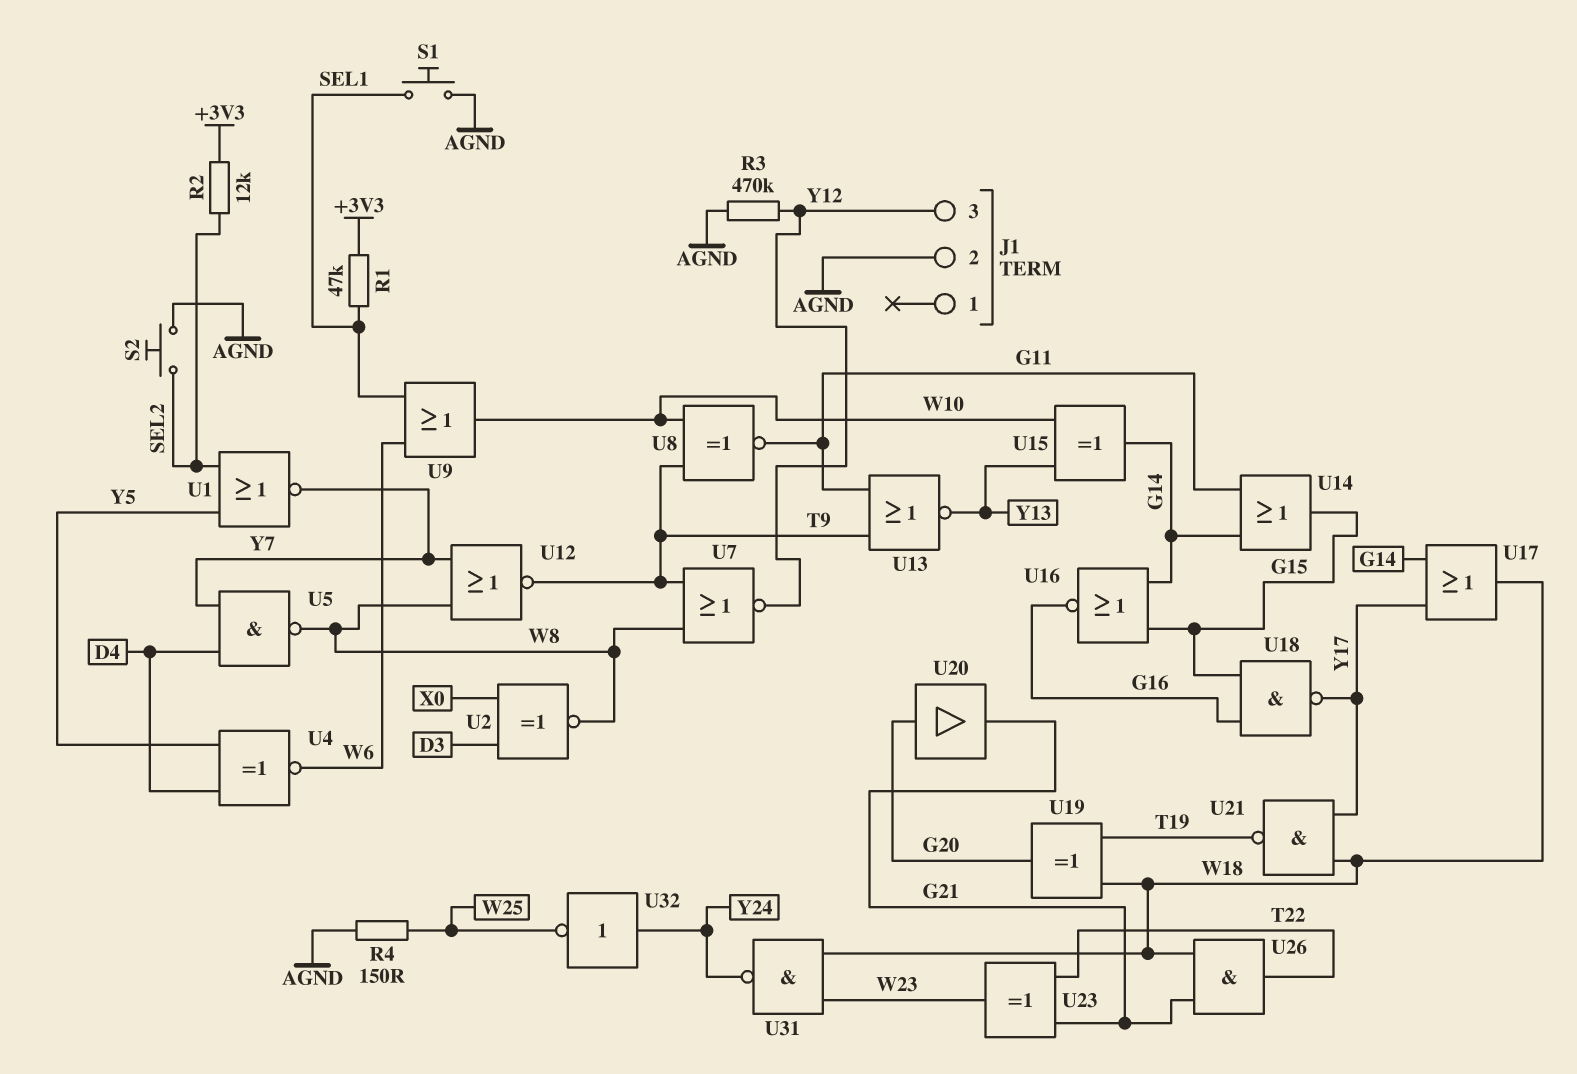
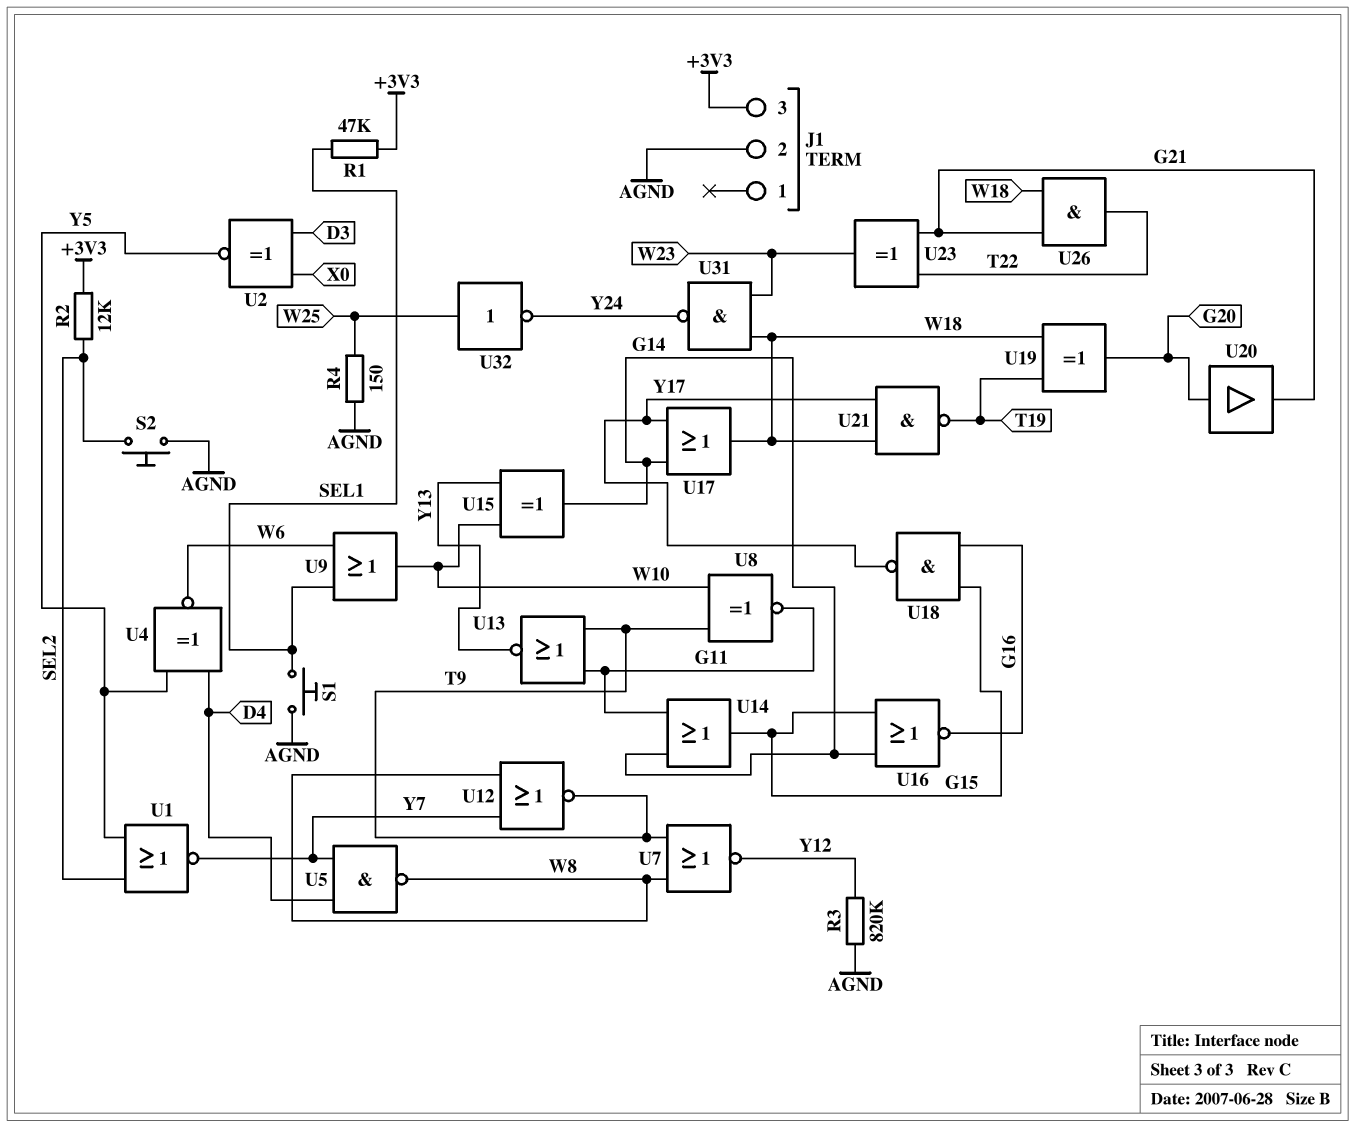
J1 pin 3: Y12 -> +3V3
R3: 470k (AGND, Y12) -> 820k (AGND, Y12)
U2: XNOR (in D3, in X0, out W8) -> XNOR (in D3, in X0, out Y5)
U32: NOT (in Y24, out W25) -> NOT (in W25, out Y24)

